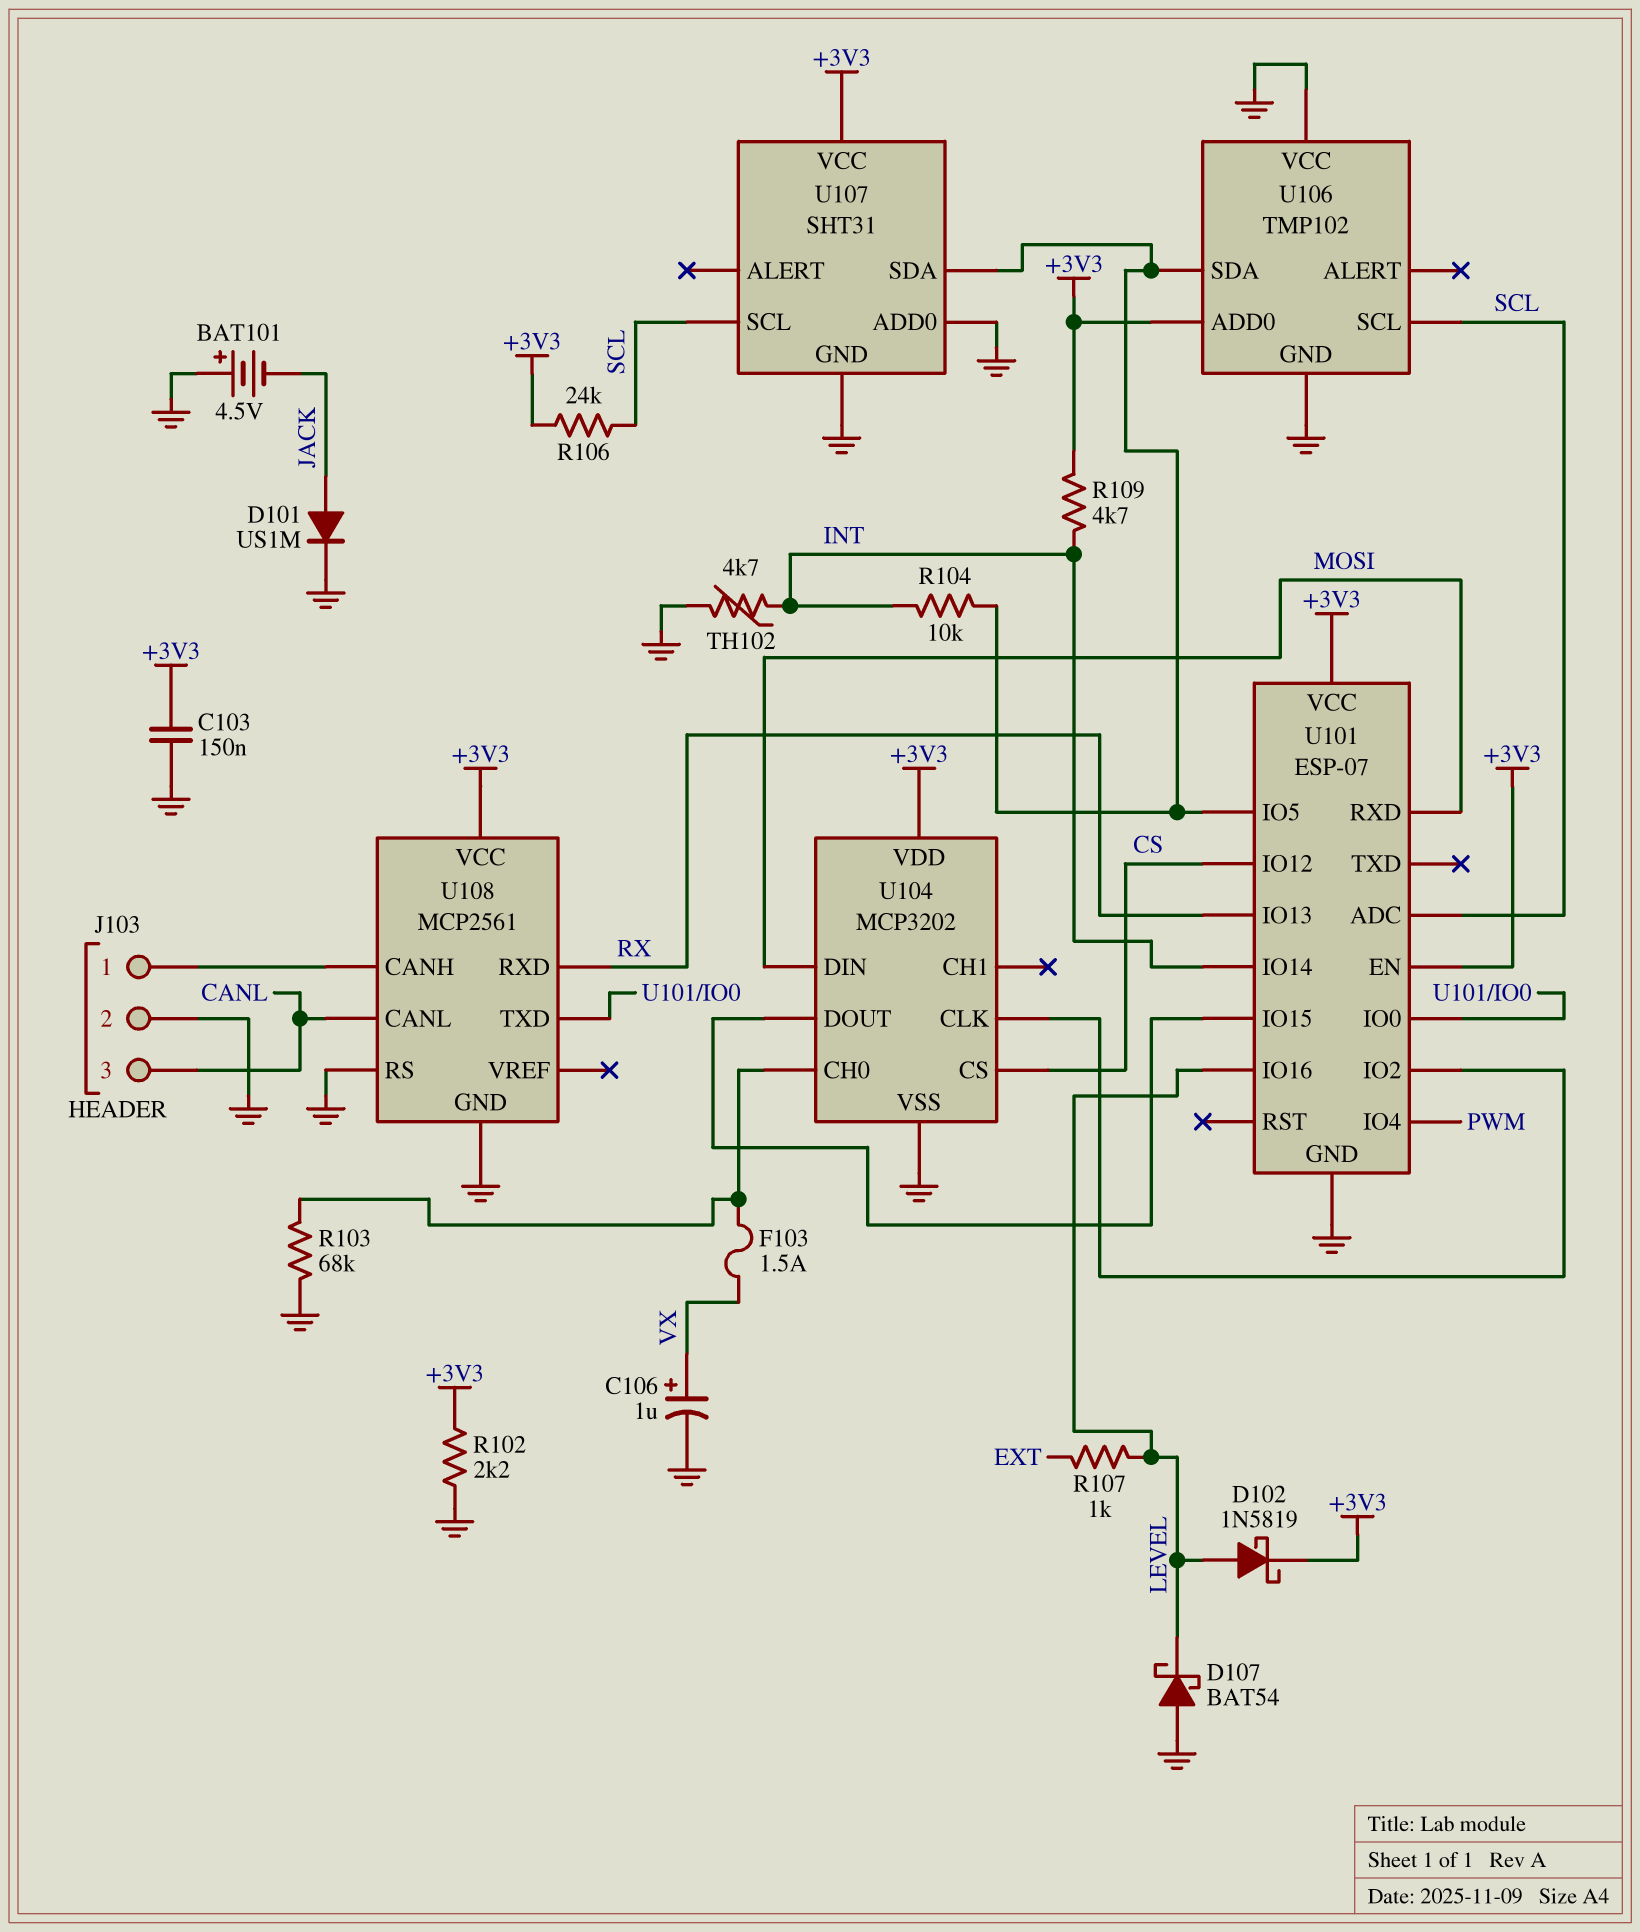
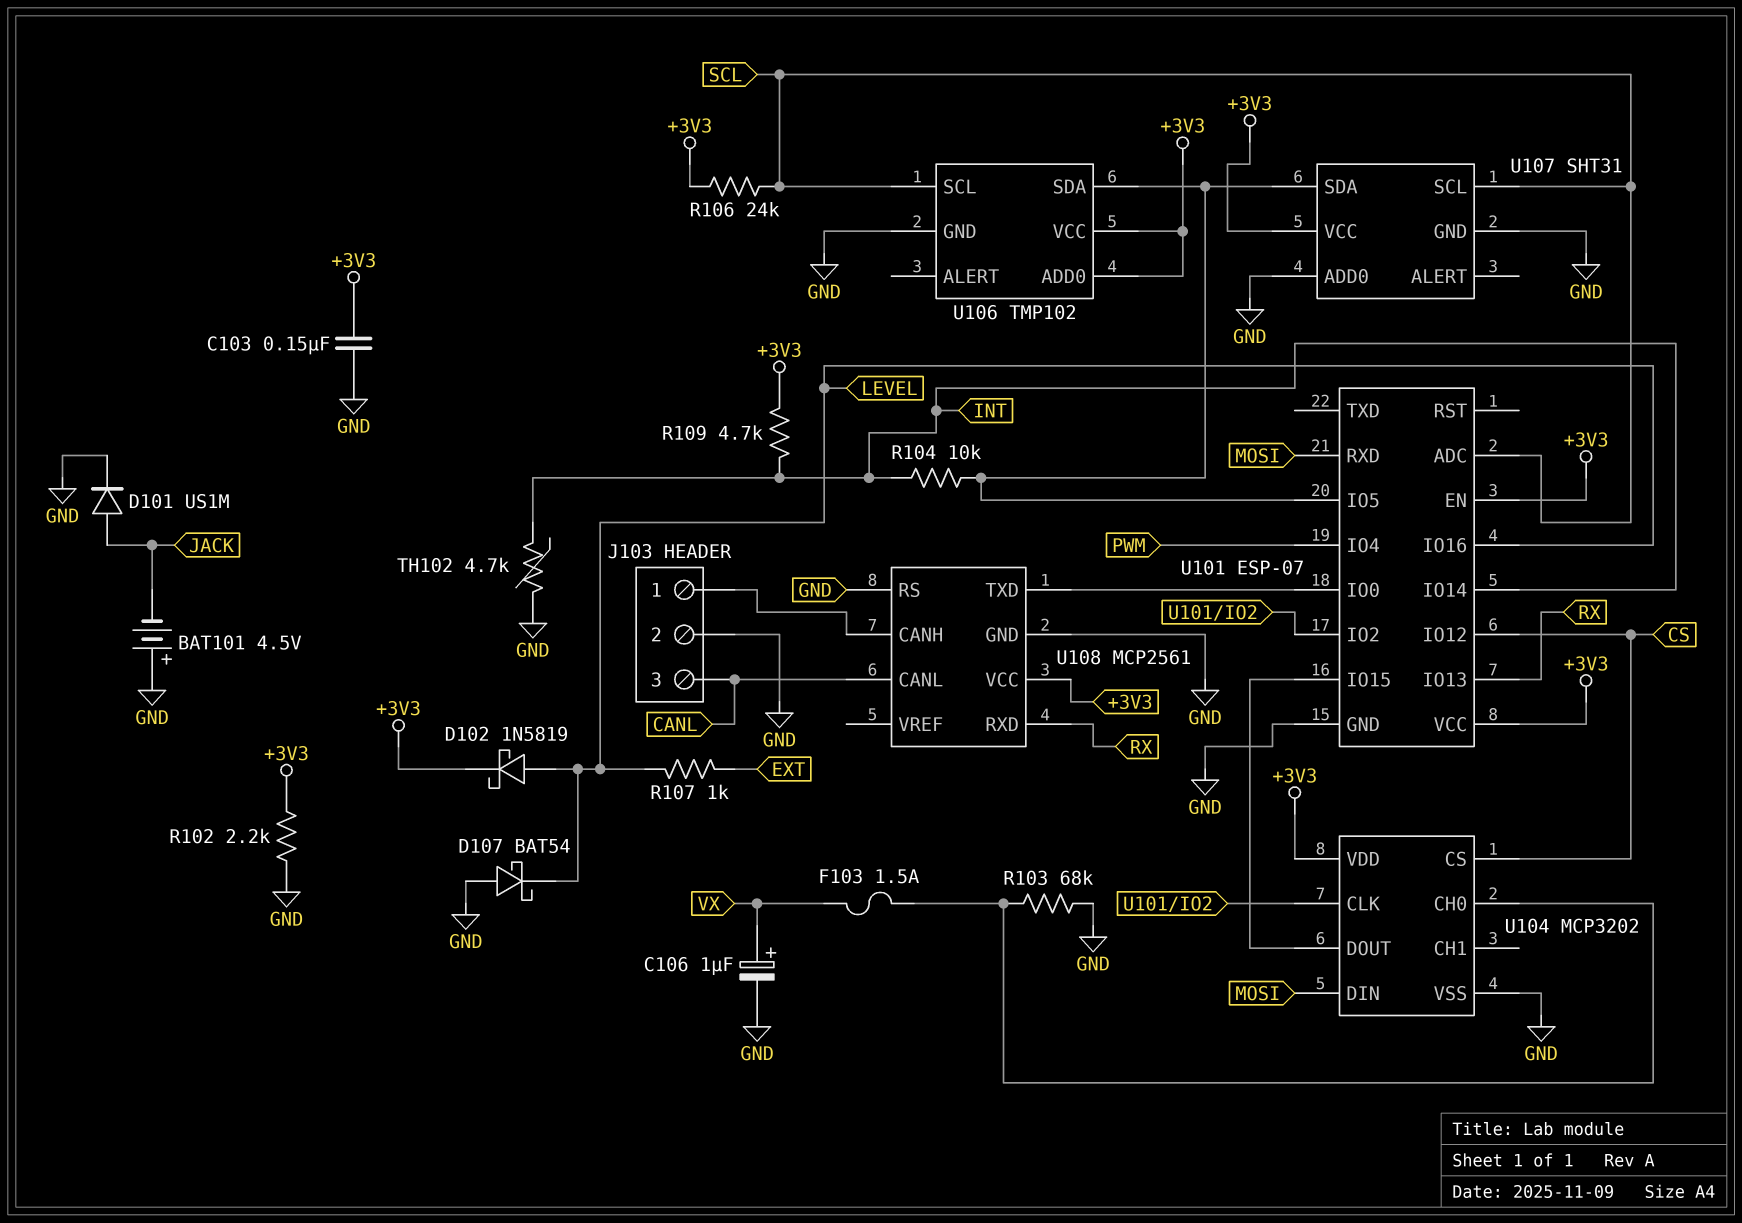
U106 pin VCC: GND -> +3V3

